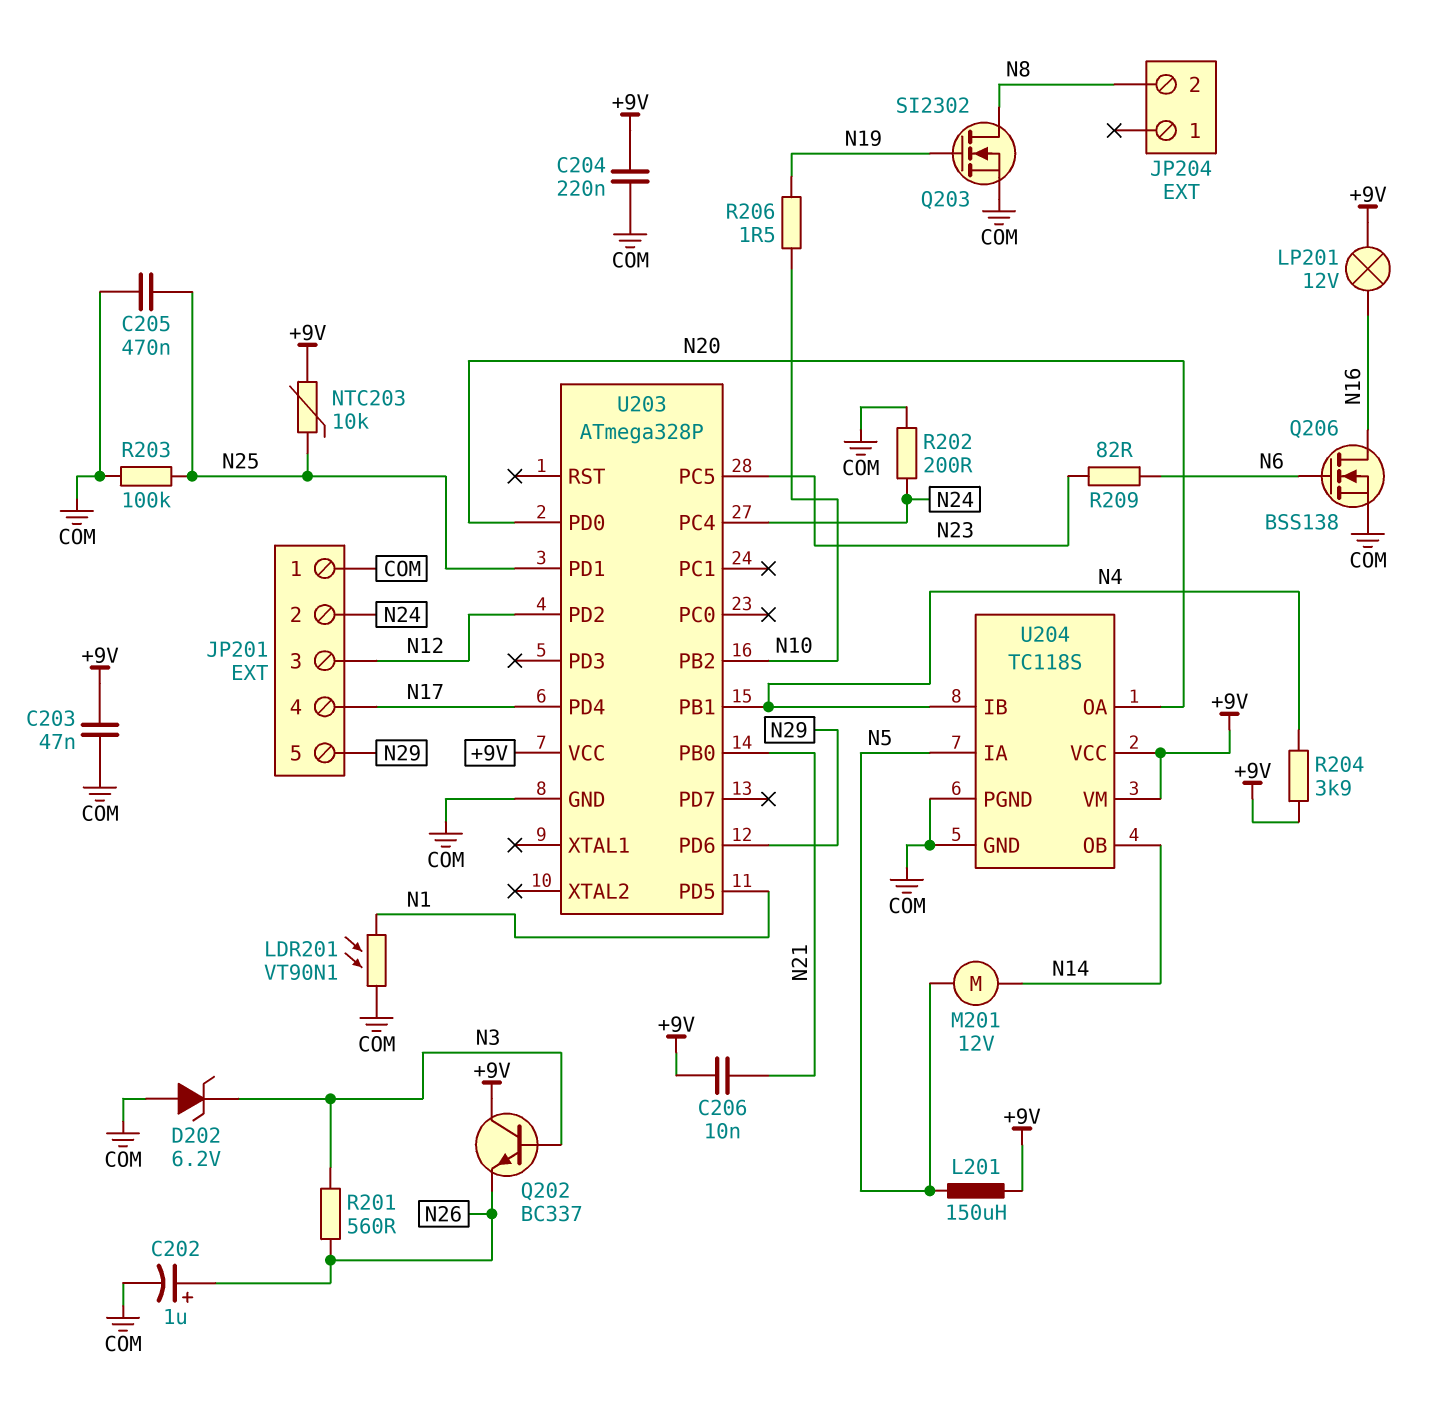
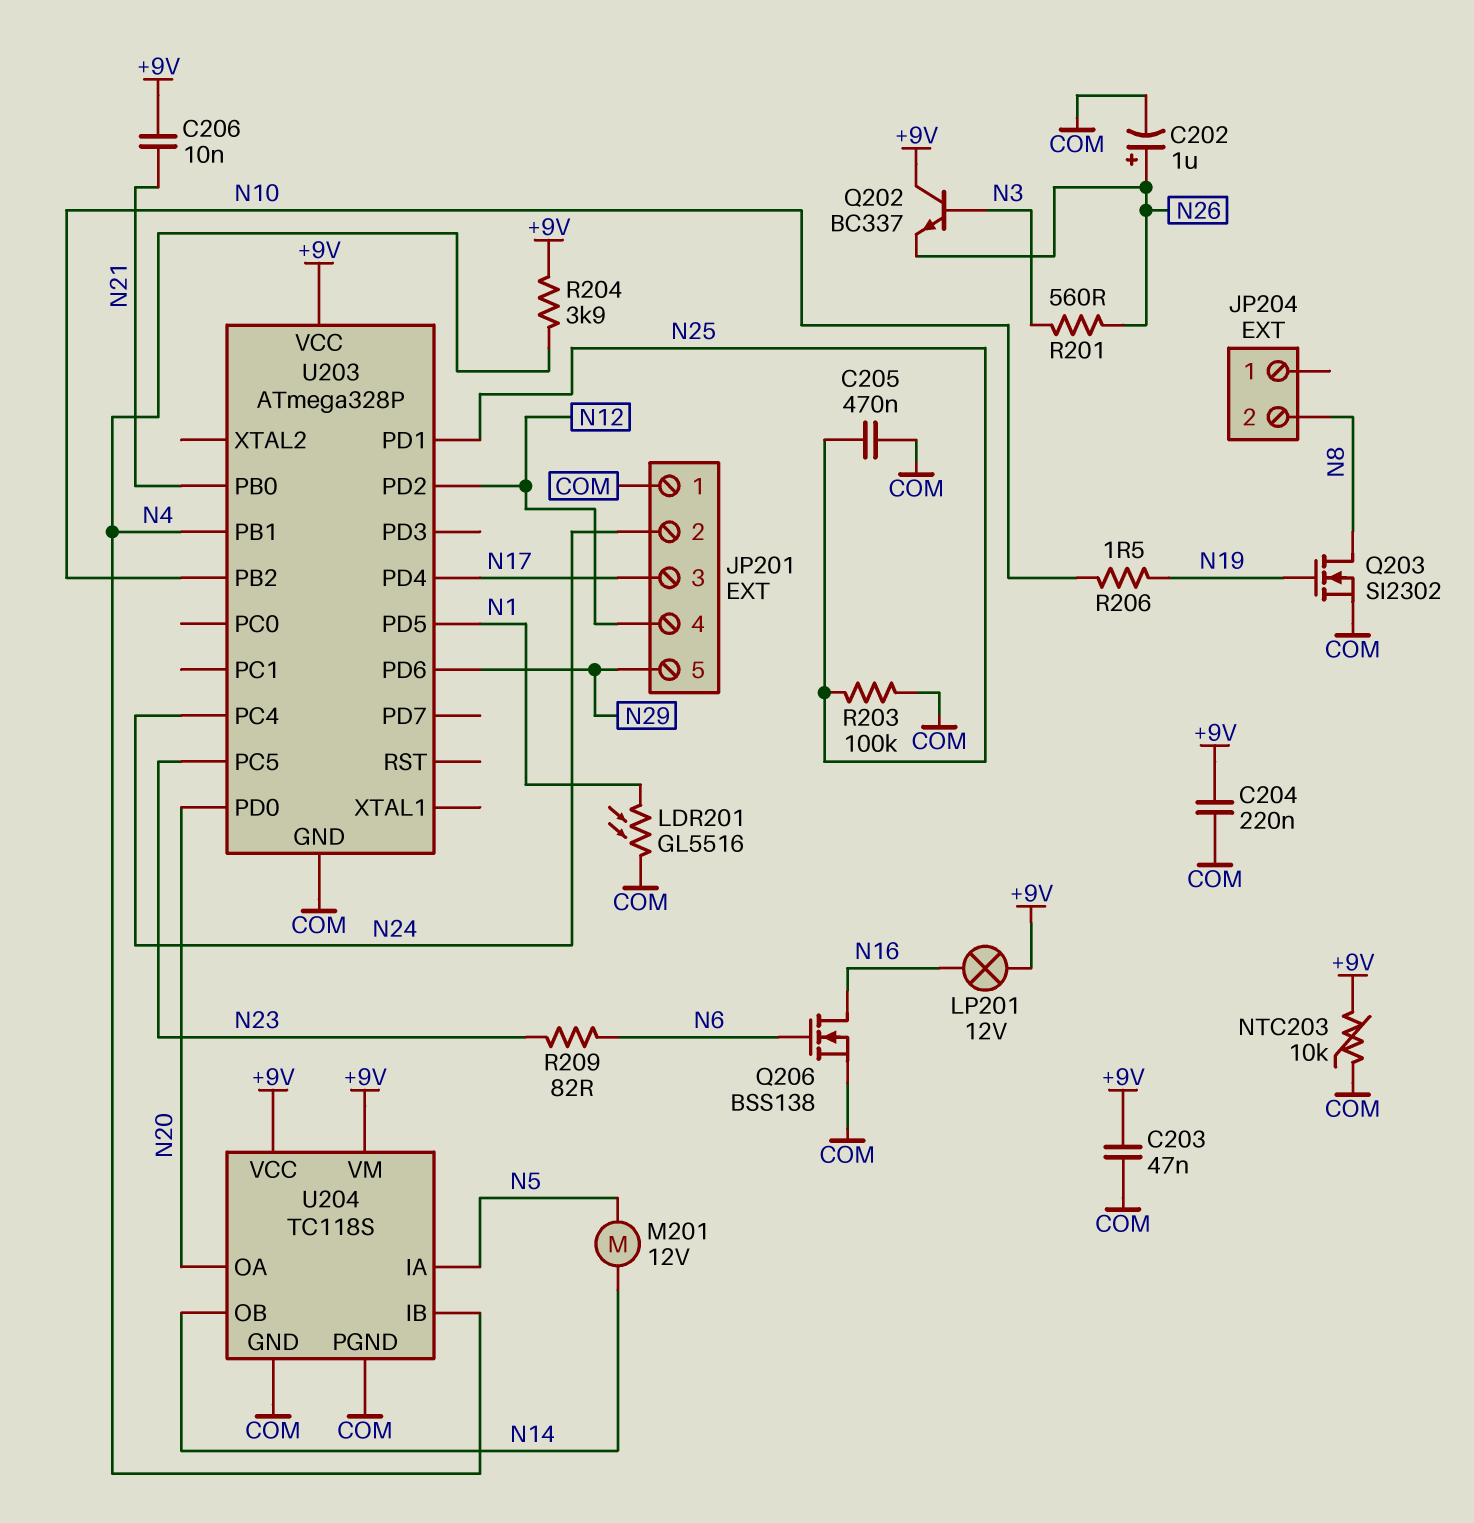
D202: zener 6.2V (A COM, K N3) -> none
JP201 pin 3: N12 -> N17
JP201 pin 4: N17 -> N12
L201: 150uH (+9V, N5) -> none
LDR201: VT90N1 (COM, N1) -> GL5516 (COM, N1)
NTC203: 10k (+9V, N25) -> 10k (+9V, COM)
R202: 200 (COM, N24) -> none

